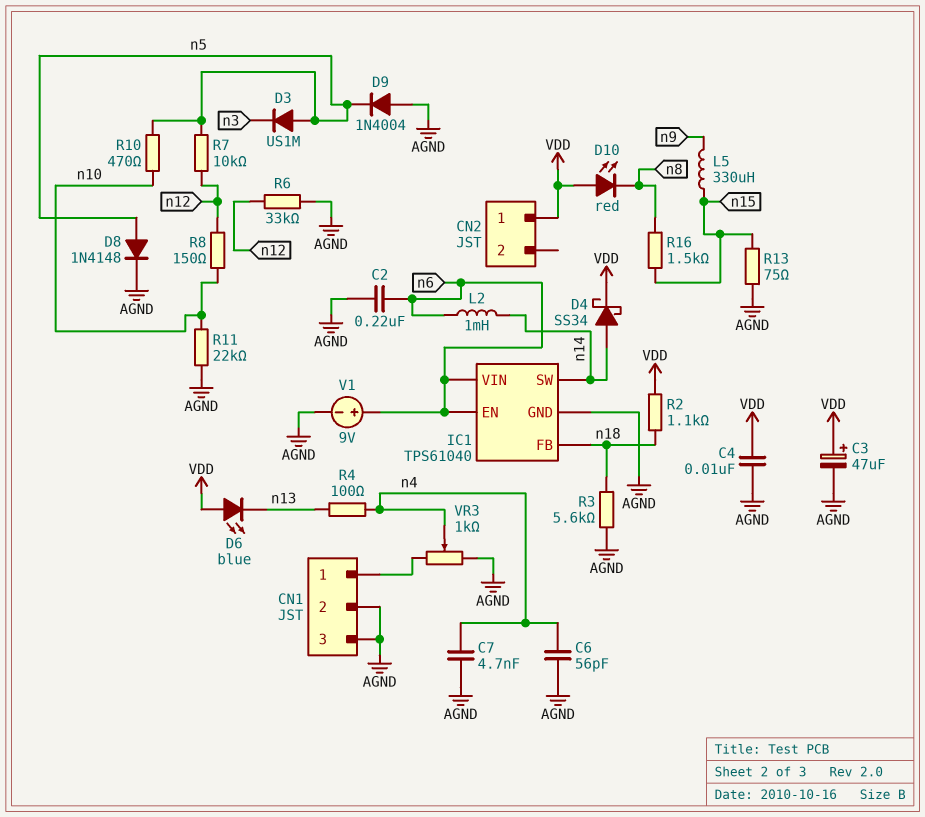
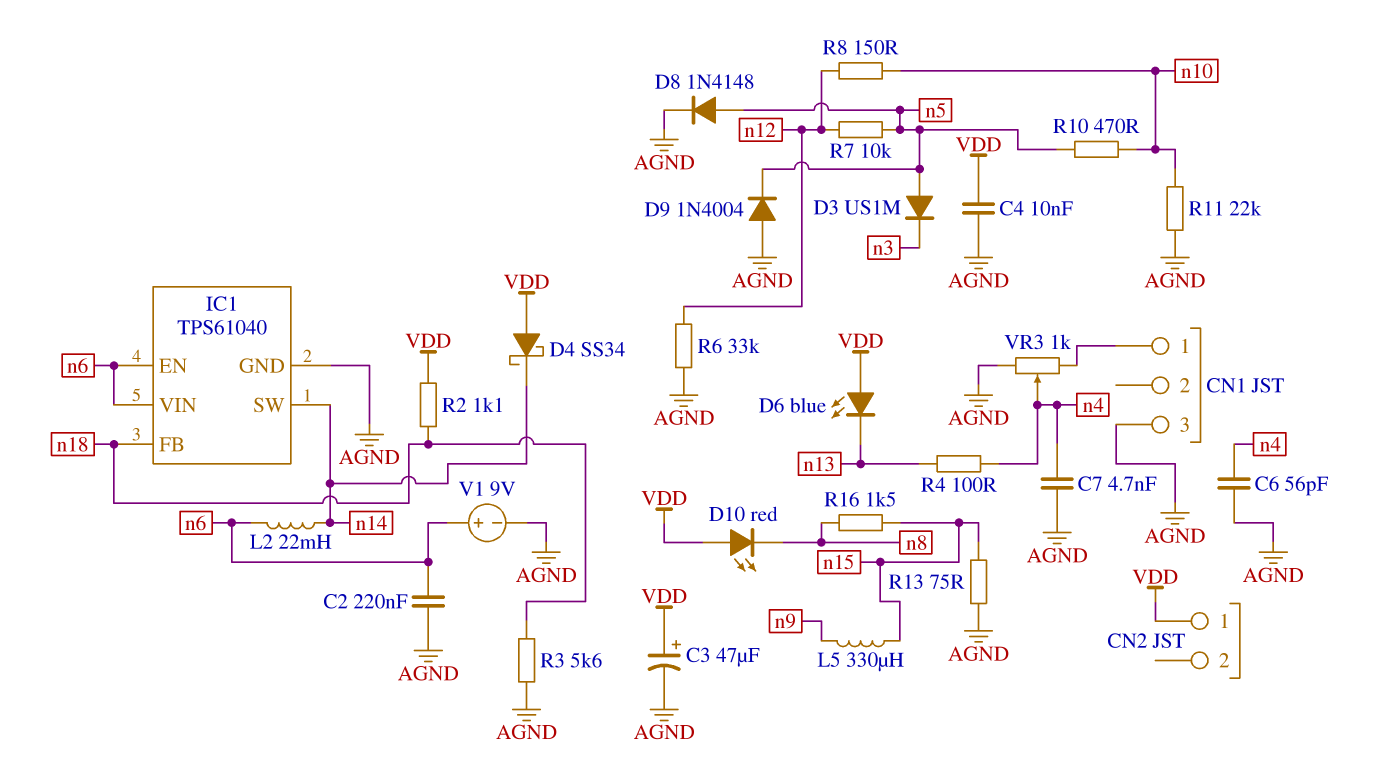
CN1 pin 2: AGND -> none
D4: schottky SS34 (A n14, K VDD) -> schottky SS34 (A VDD, K n14)
L2: 1mH (n6, n14) -> 22mH (n6, n14)

